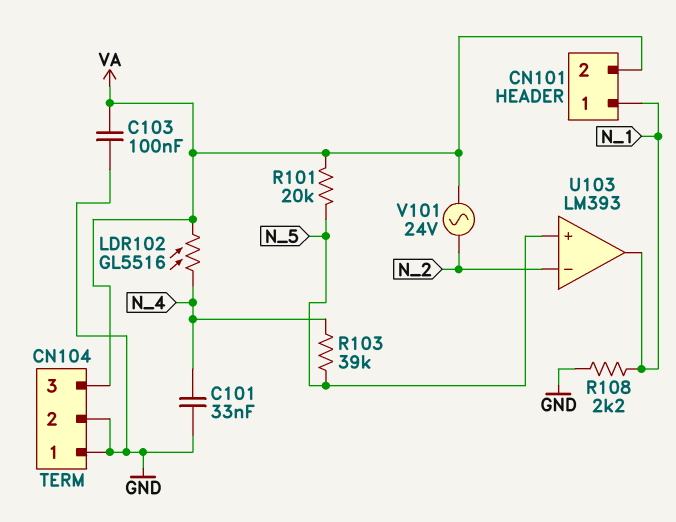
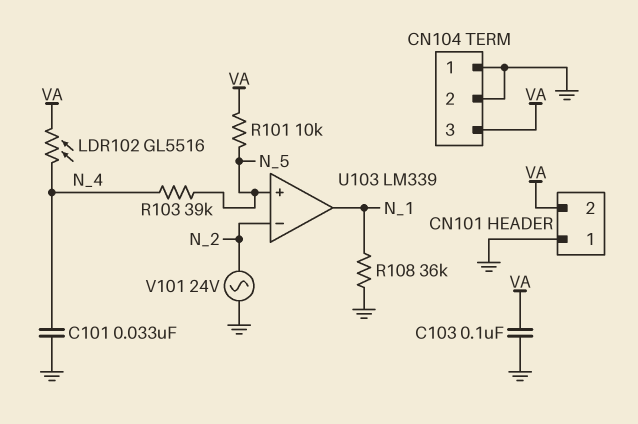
CN101 pin 1: N_1 -> GND
R101: 20k (N_5, VA) -> 10k (N_5, VA)
R108: 2.2k (GND, N_1) -> 36k (GND, N_1)
U103: LM393 -> LM339
V101: AC 24V (N_2, VA) -> AC 24V (GND, N_2)

